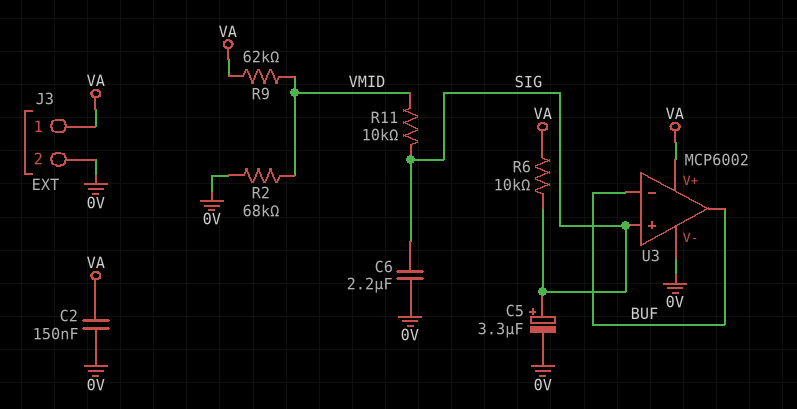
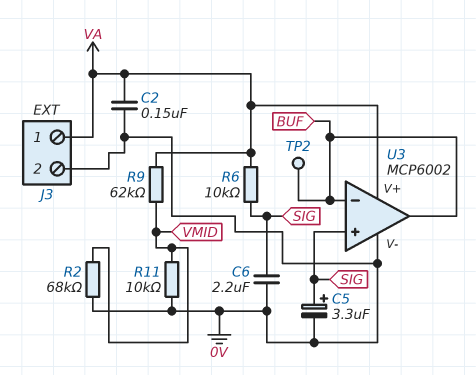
R11: 10k (SIG, VMID) -> 10k (0V, VMID)
TP2: none -> test point (BUF)

